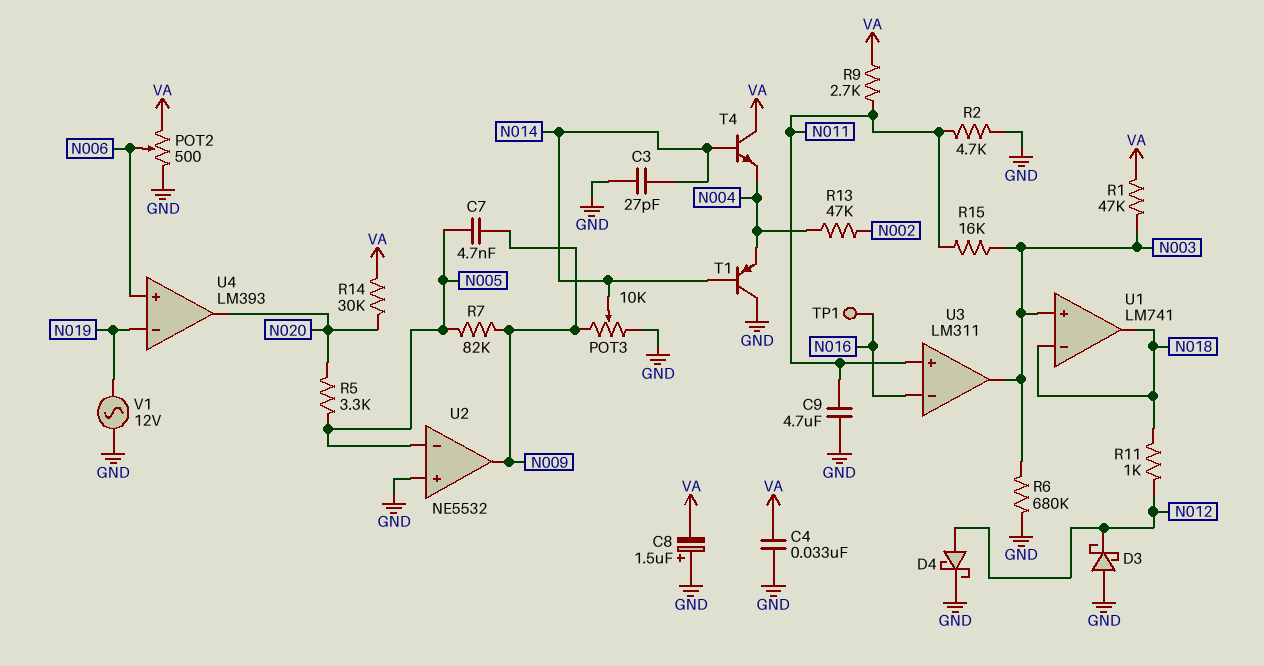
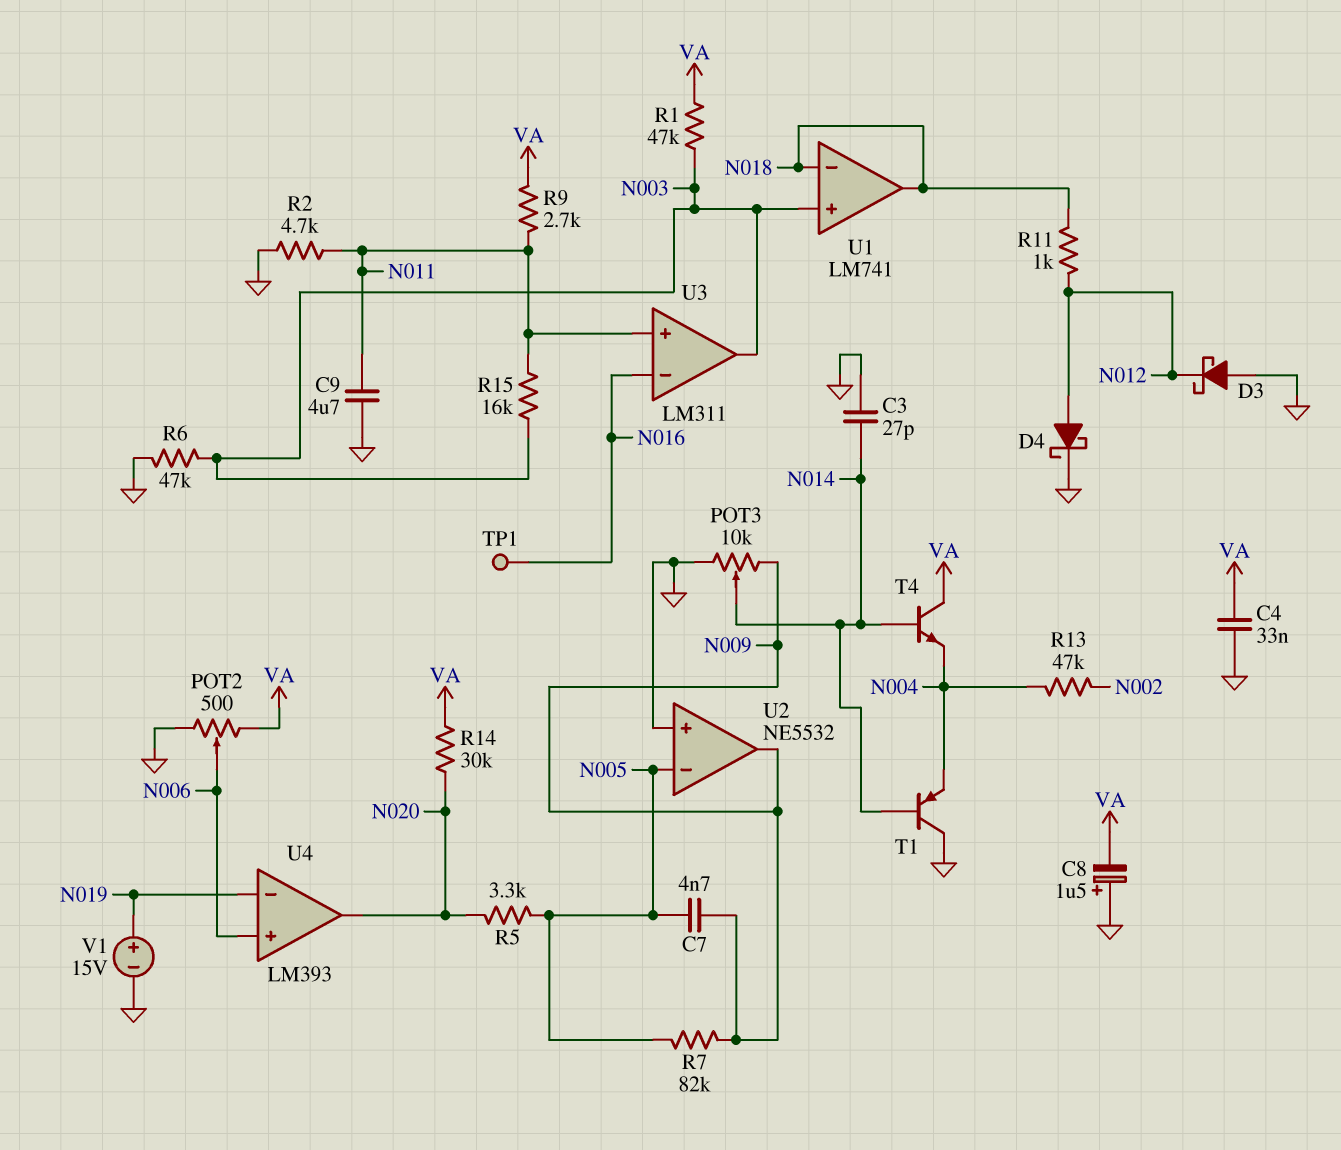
R6: 680k (GND, N003) -> 47k (GND, N003)
V1: AC 12V (GND, N019) -> 15V (plus N019, minus GND)

